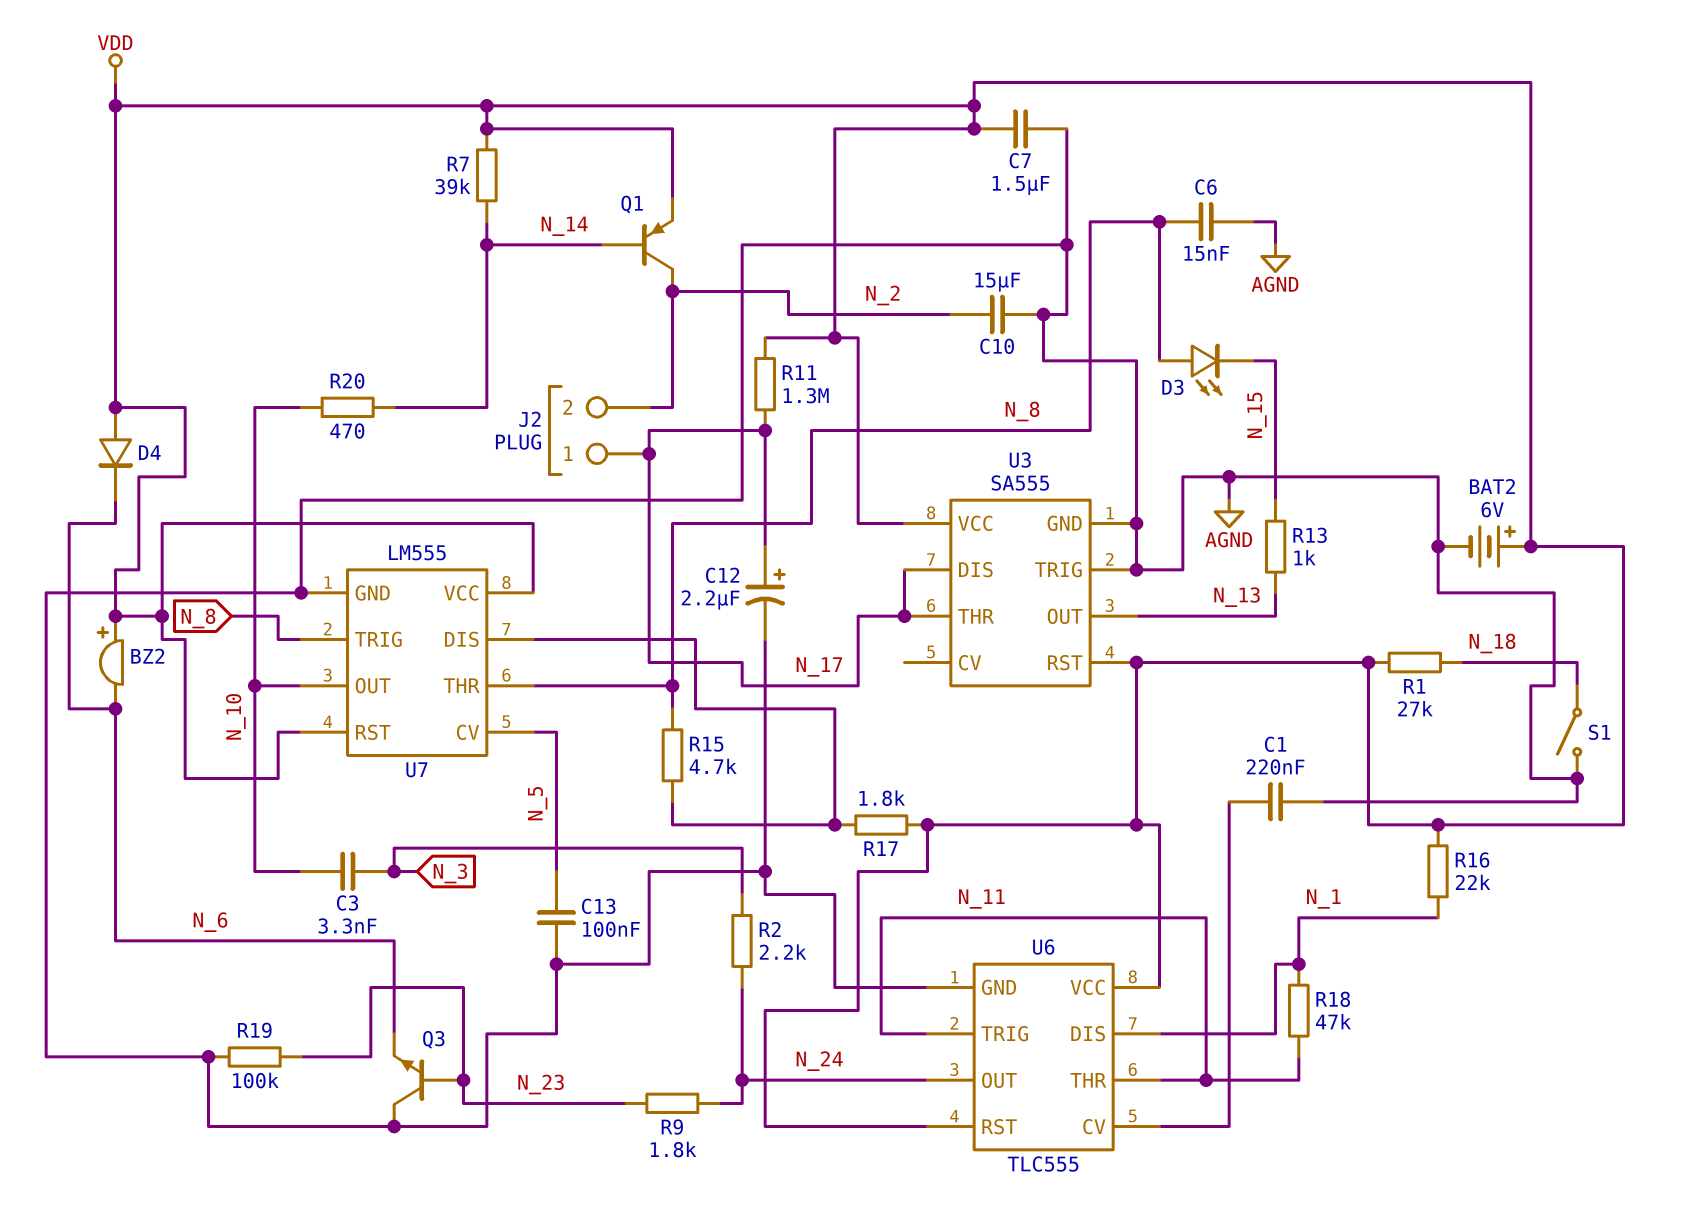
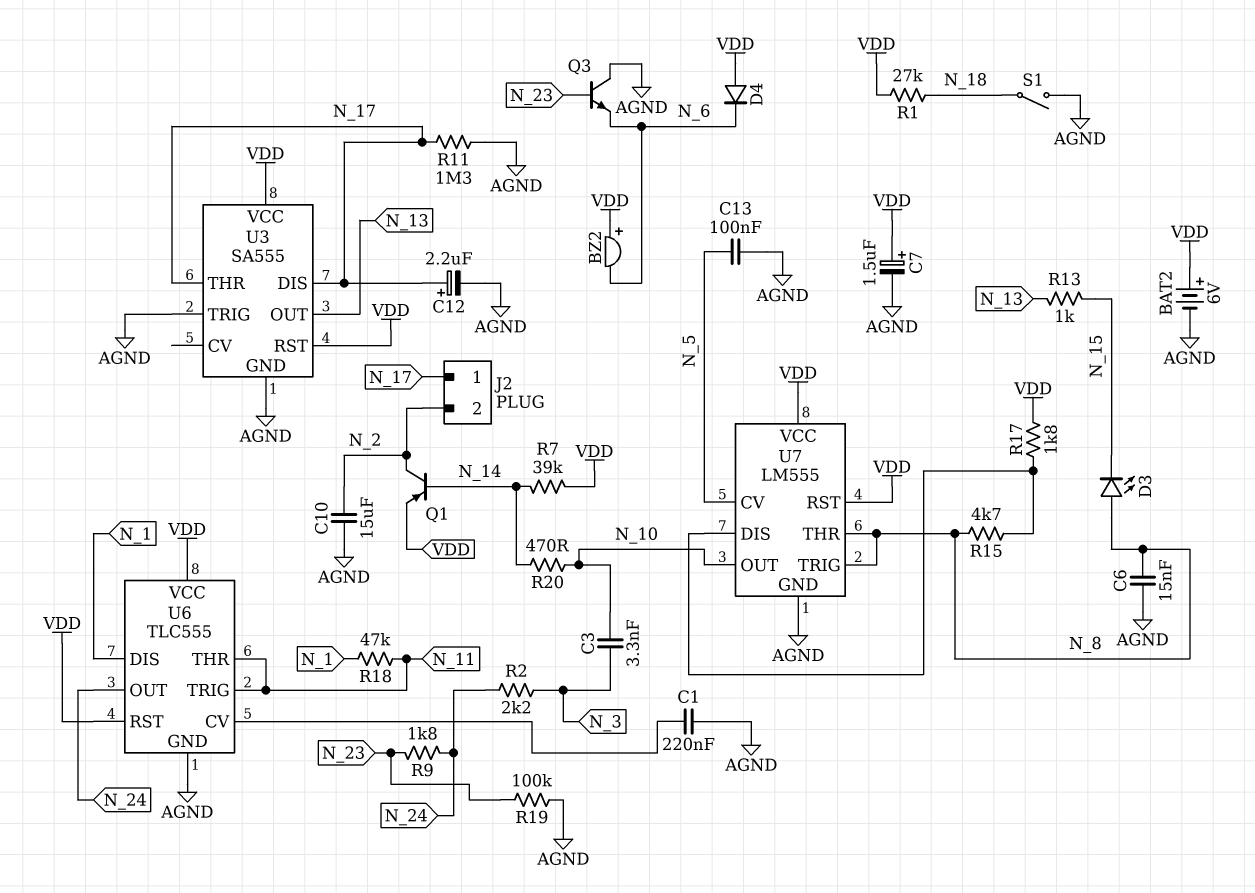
C7: 1.5uF (AGND, VDD) -> 1.5uF (plus VDD, minus AGND)
R11: 1.3M (N_17, VDD) -> 1.3M (AGND, N_17)
R16: 22k (N_1, VDD) -> none

